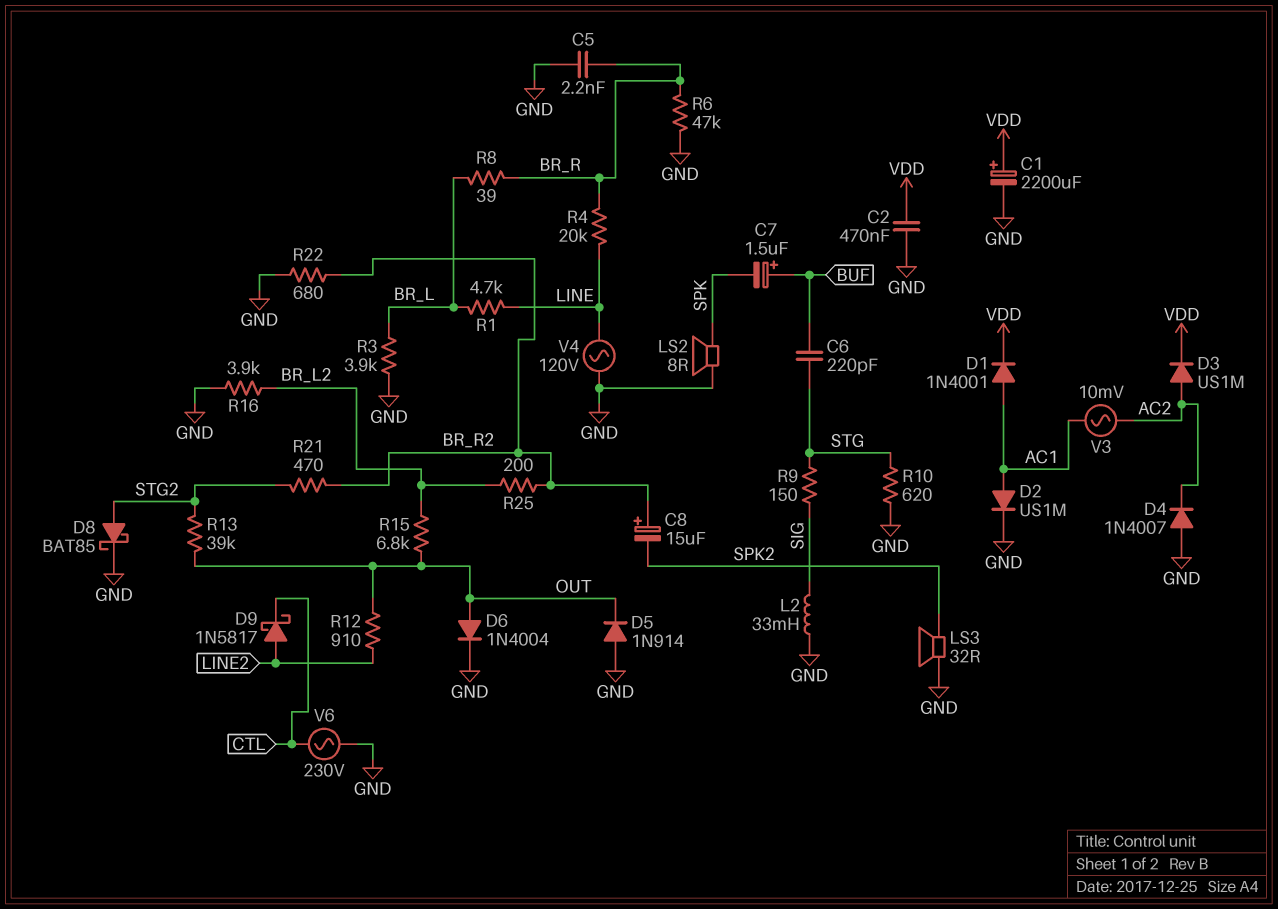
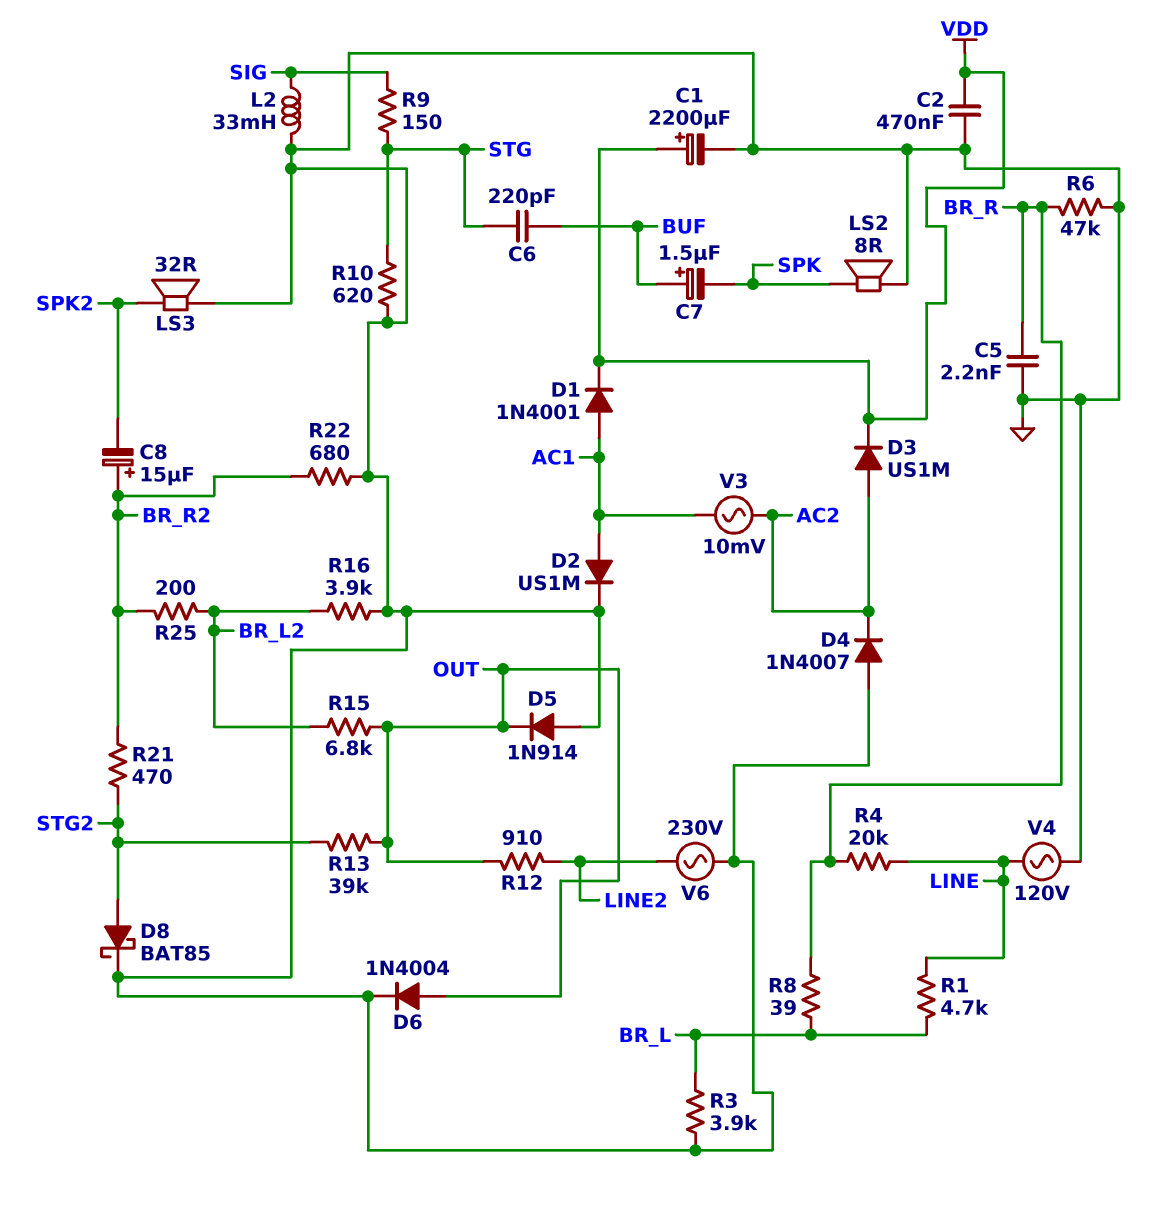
D9: schottky 1N5817 (A LINE2, K CTL) -> none
V6: AC 230V (CTL, GND) -> AC 230V (GND, LINE2)

